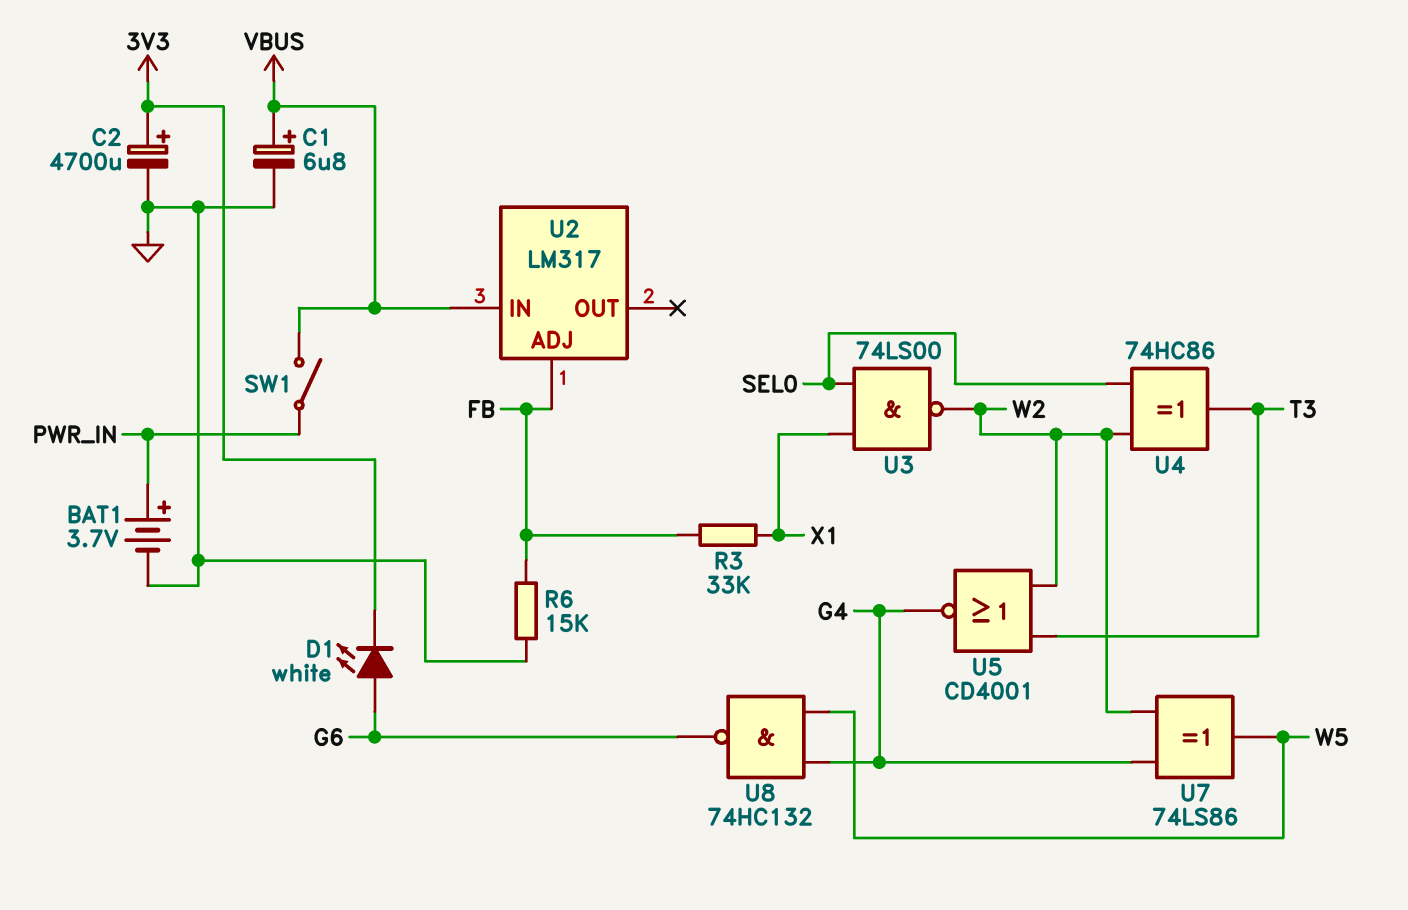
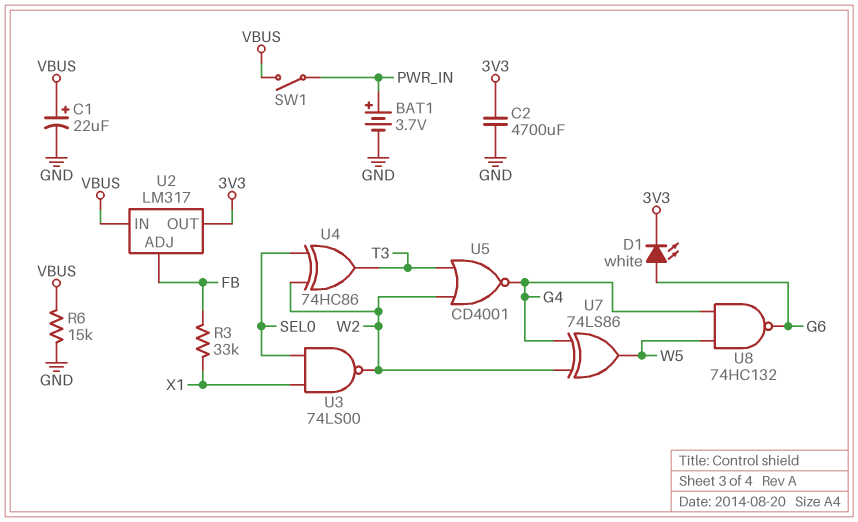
C1: 6.8uF (plus VBUS, minus GND) -> 22uF (plus VBUS, minus GND)
C2: 4700uF (plus 3V3, minus GND) -> 4700uF (3V3, GND)
R6: 15k (FB, GND) -> 15k (GND, VBUS)
U2 pin OUT: none -> 3V3

